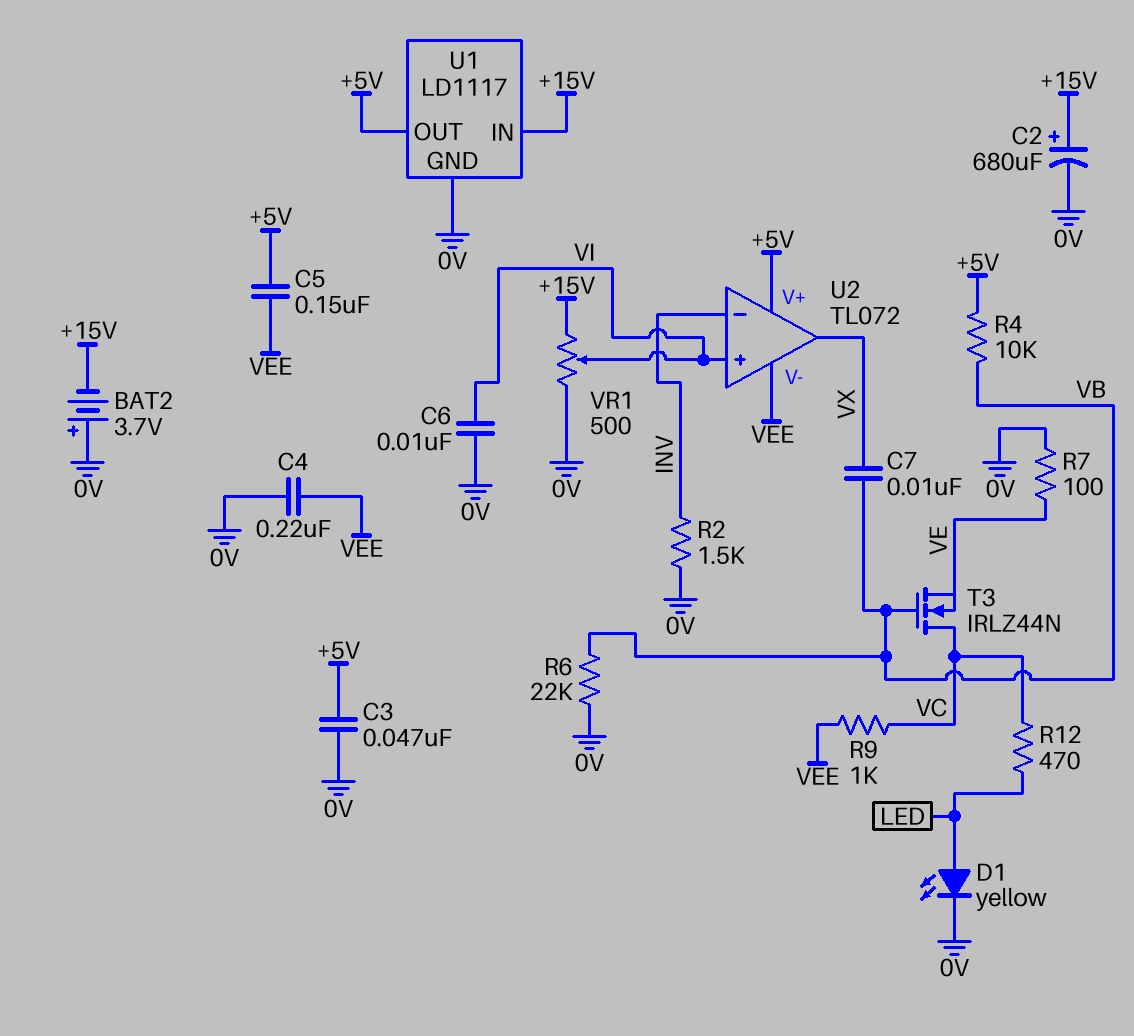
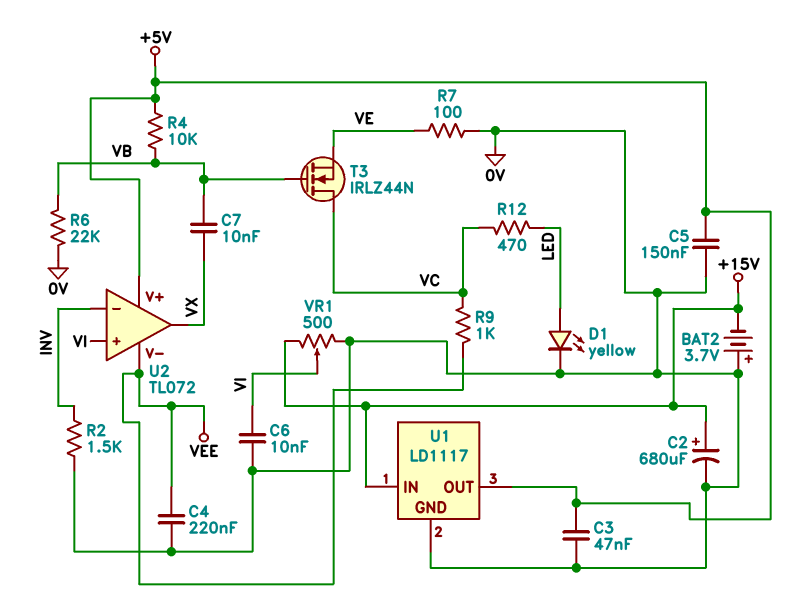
C5: 150nF (+5V, VEE) -> 150nF (+5V, 0V)

